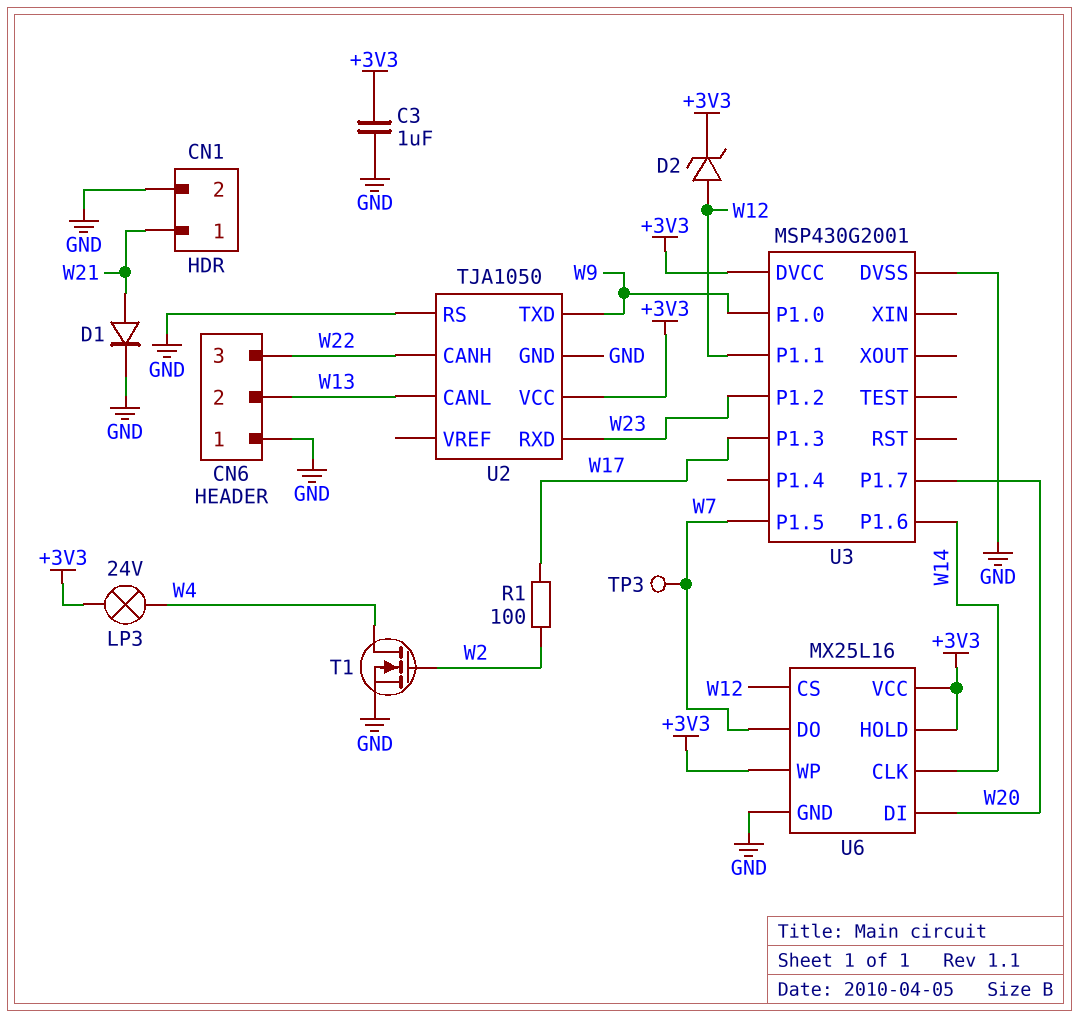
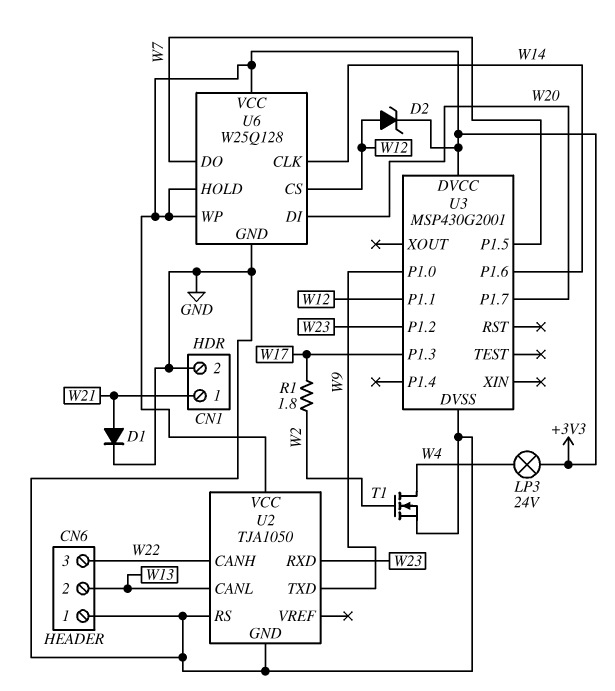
C3: 1uF (+3V3, GND) -> none
R1: 100 (W2, W17) -> 1.8 (W2, W17)
TP3: test point (W7) -> none
U6: MX25L16 -> W25Q128

